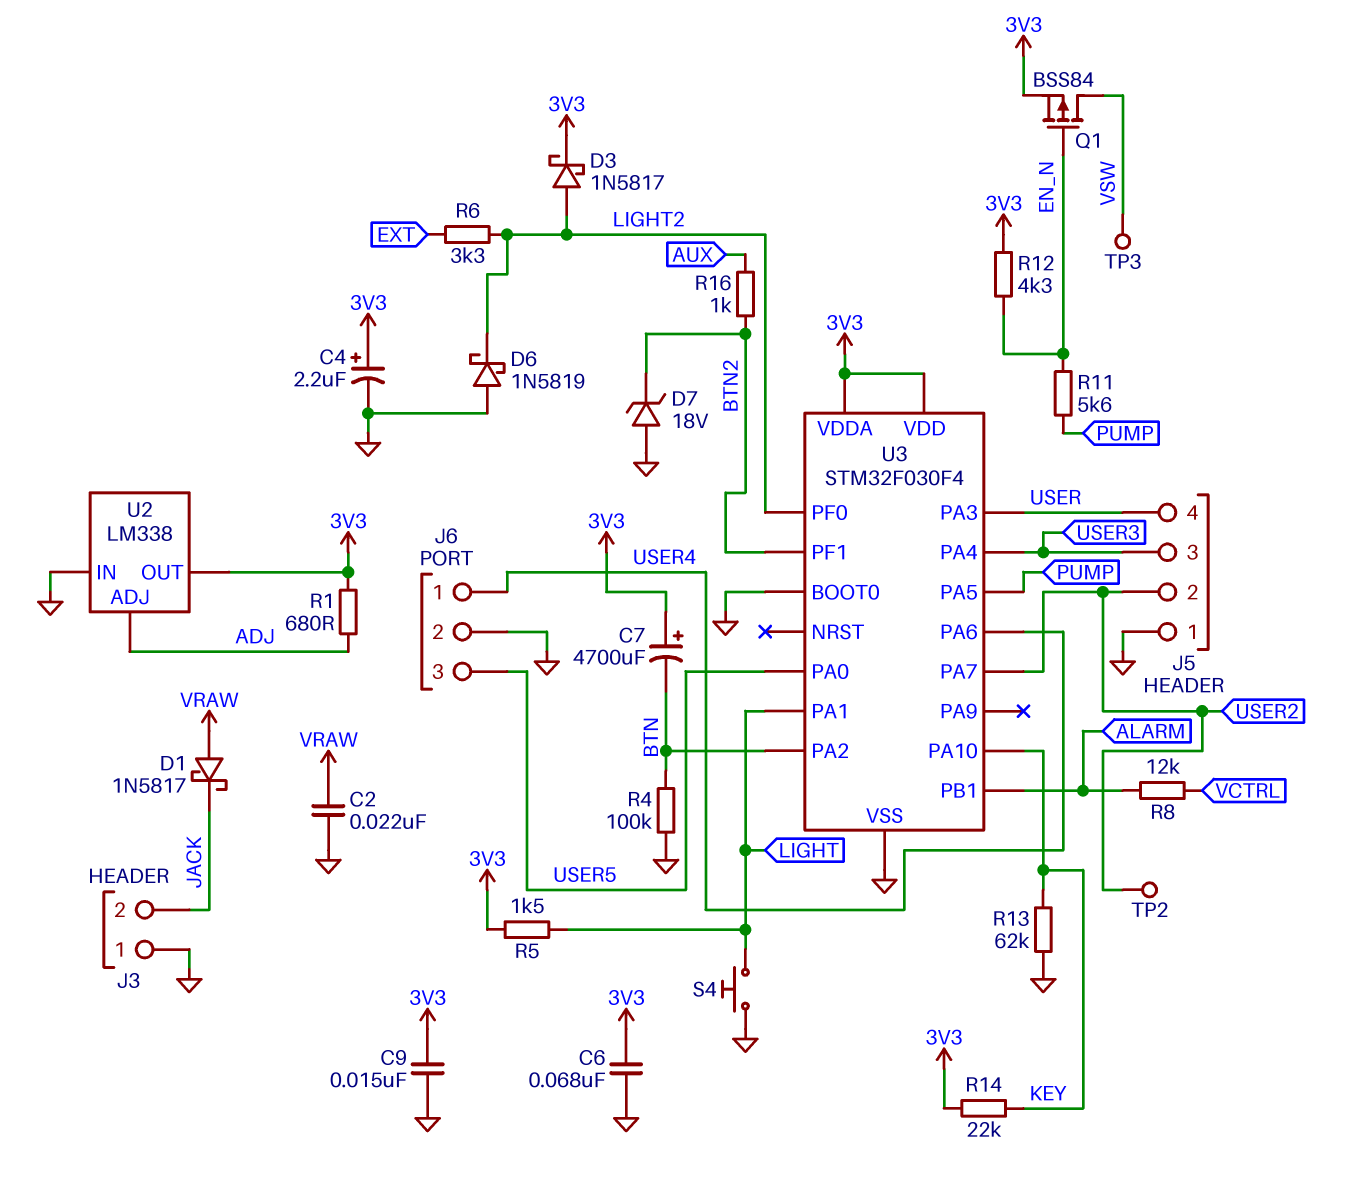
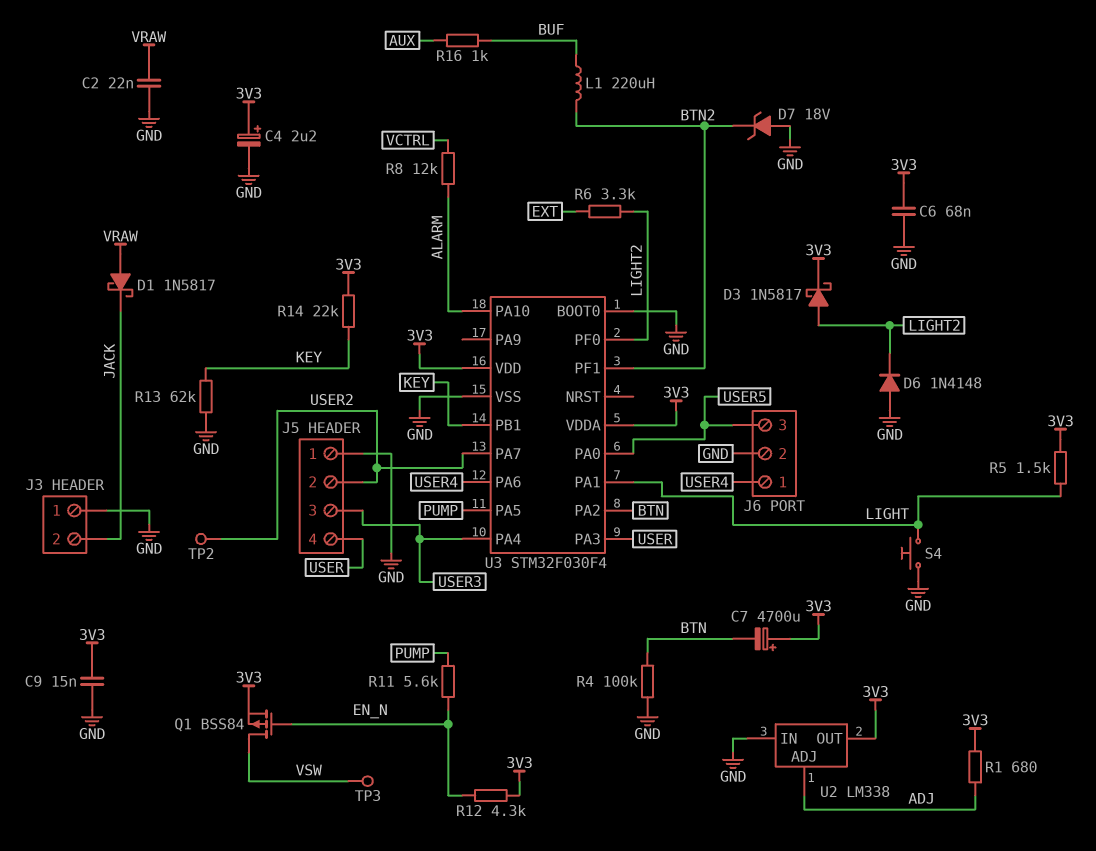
D6: schottky 1N5819 (A GND, K LIGHT2) -> diode 1N4148 (A GND, K LIGHT2)
L1: none -> 220uH (BTN2, BUF)
R16: 1k (AUX, BTN2) -> 1k (AUX, BUF)
U3 pin PA10: KEY -> ALARM
U3 pin PB1: ALARM -> KEY

